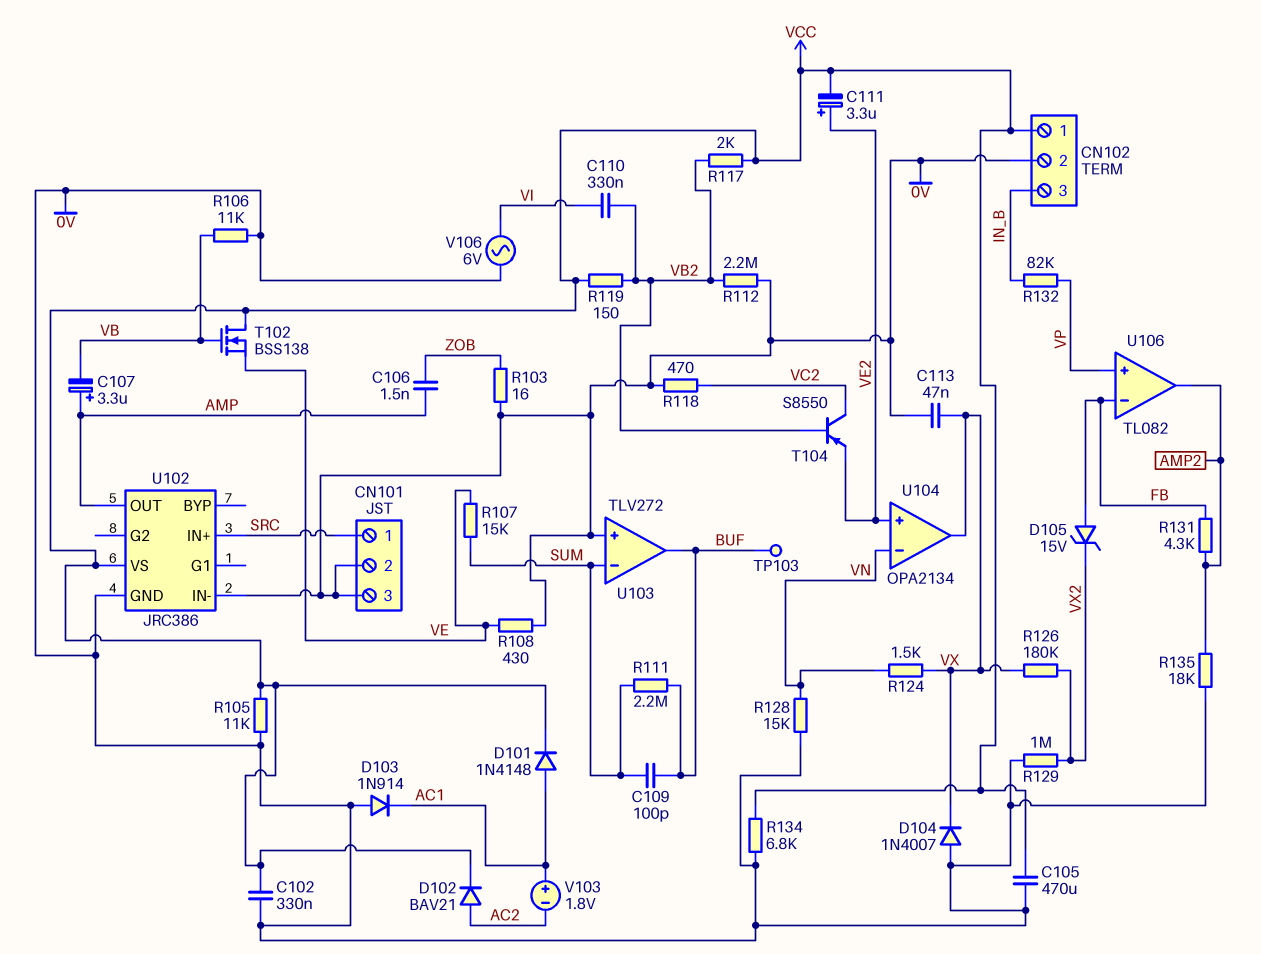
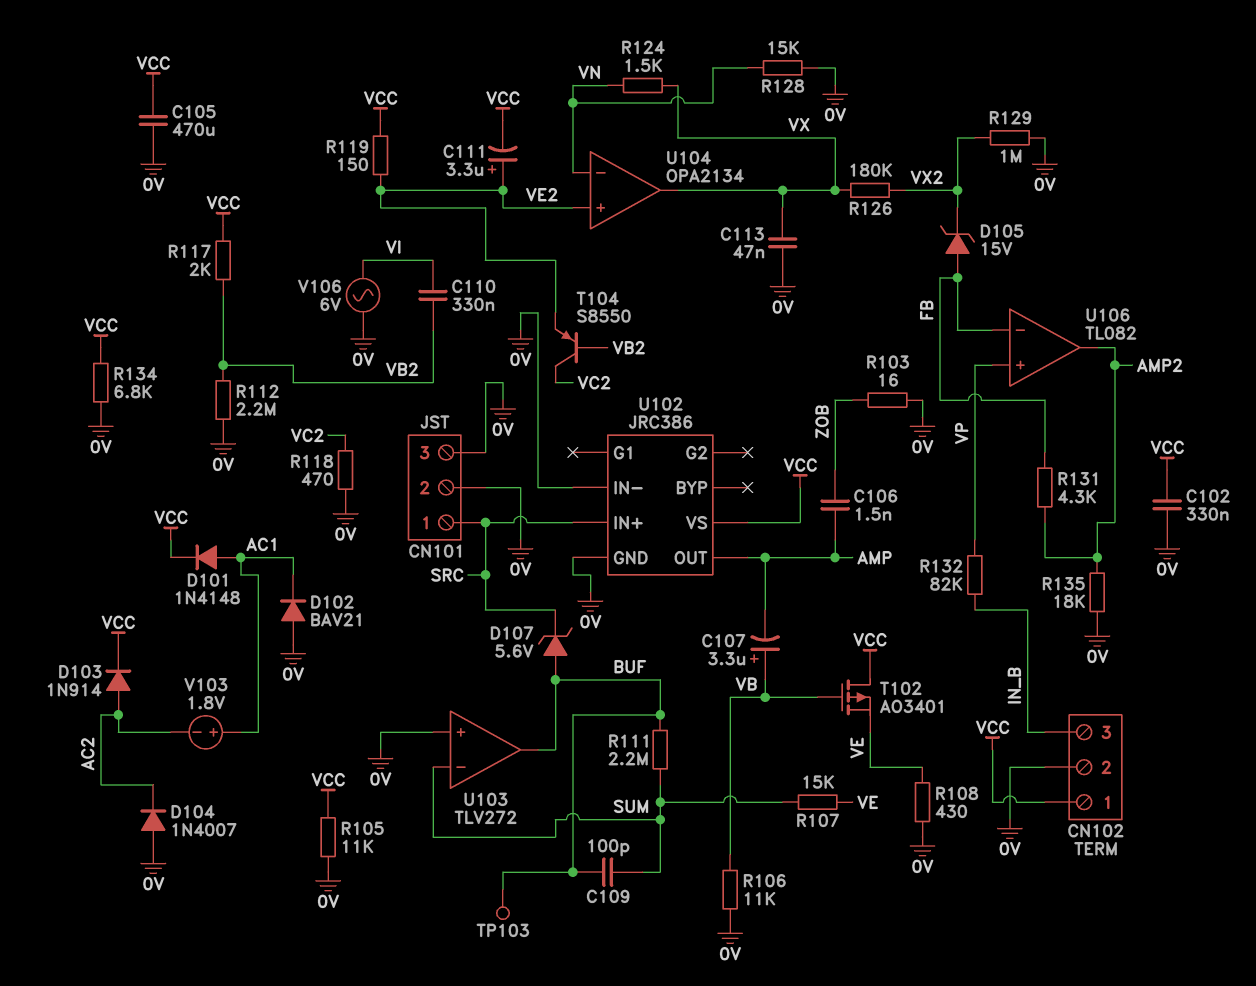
C107: 3.3uF (plus AMP, minus VB) -> 3.3uF (plus VB, minus AMP)
D102: diode BAV21 (A AC2, K VCC) -> diode BAV21 (A 0V, K AC1)
D103: diode 1N914 (A 0V, K AC1) -> diode 1N914 (A AC2, K VCC)
D104: diode 1N4007 (A 0V, K VX) -> diode 1N4007 (A 0V, K AC2)
D107: none -> zener 5.6V (A BUF, K SRC)
R119: 150 (VB2, VCC) -> 150 (VCC, VE2)
T102: NMOS BSS138 (G VB, D VCC, S VE) -> PMOS AO3401 (G VB, D VCC, S VE)

